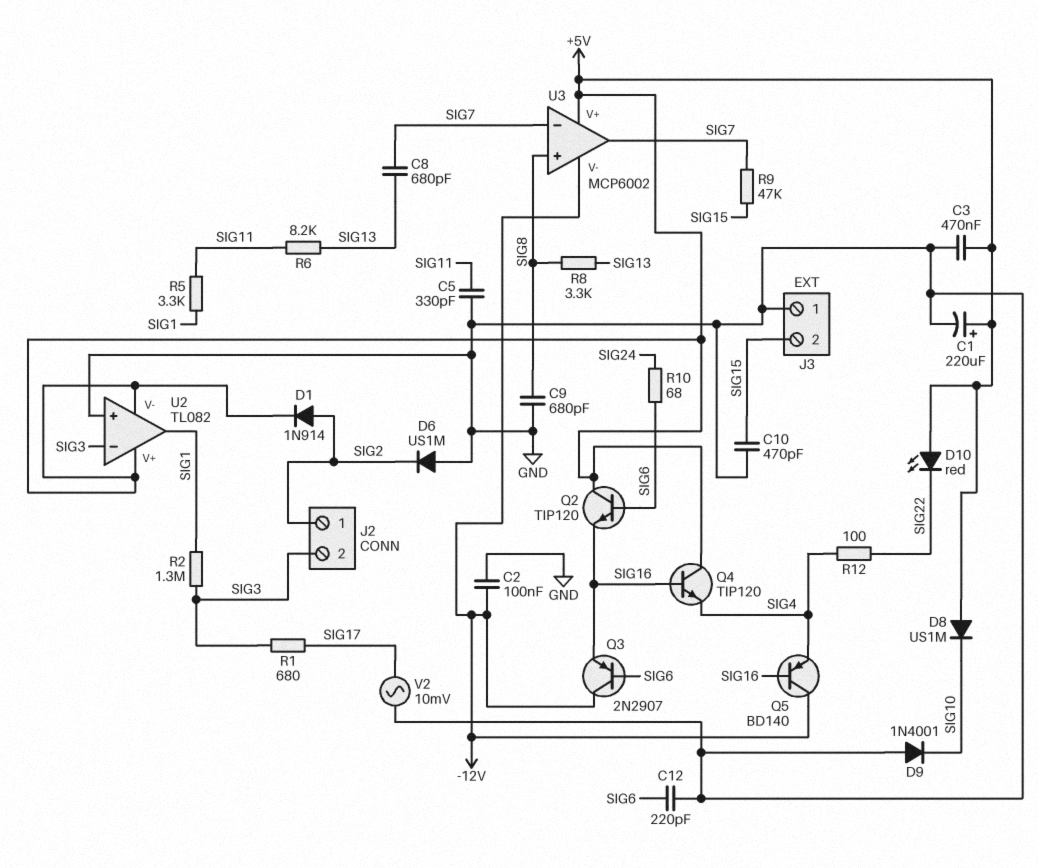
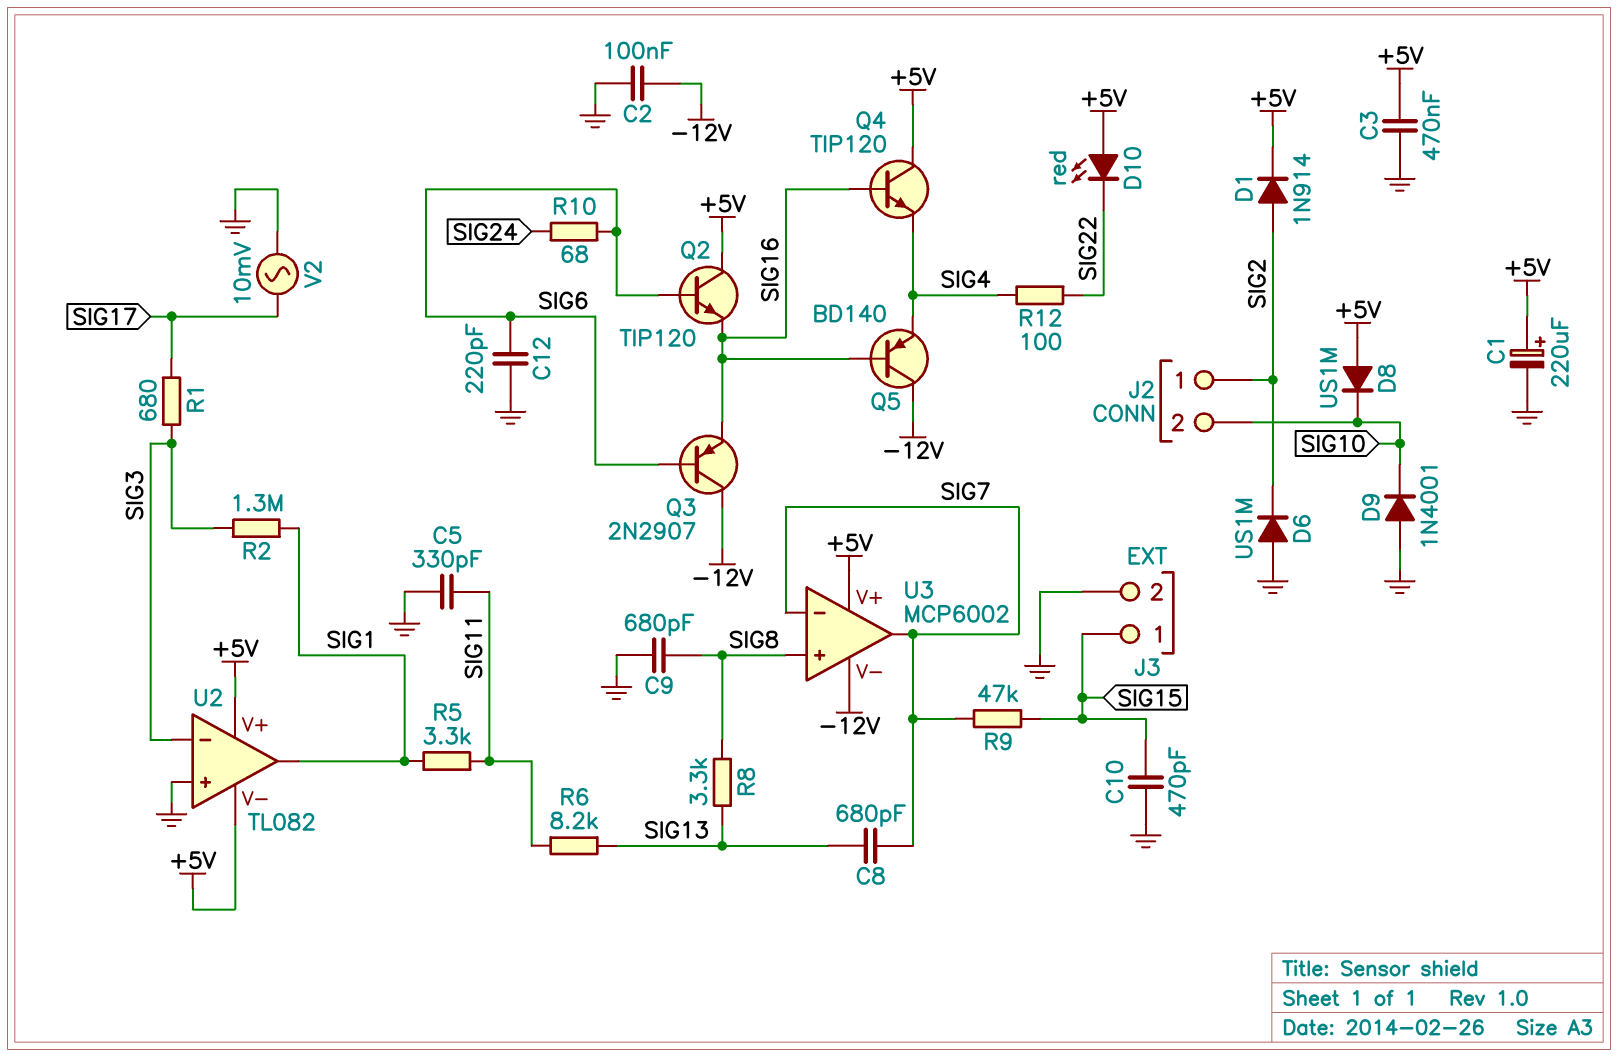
J2 pin 2: SIG3 -> SIG10
J3 pin 1: GND -> SIG15
J3 pin 2: SIG15 -> GND

